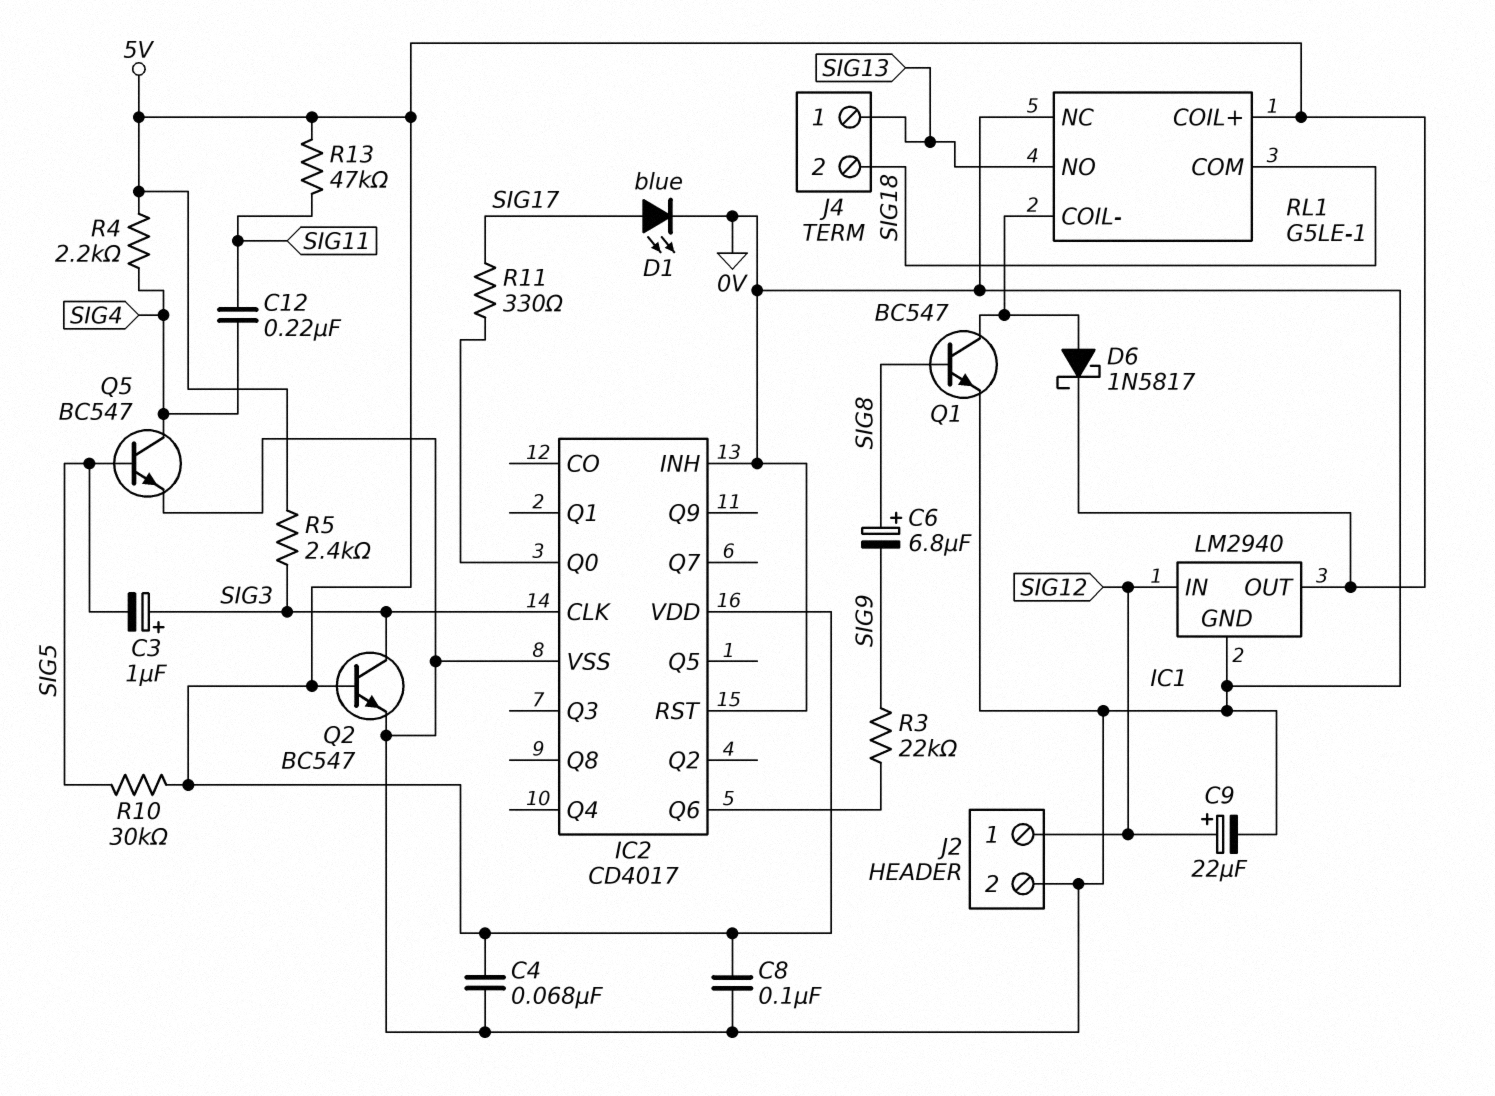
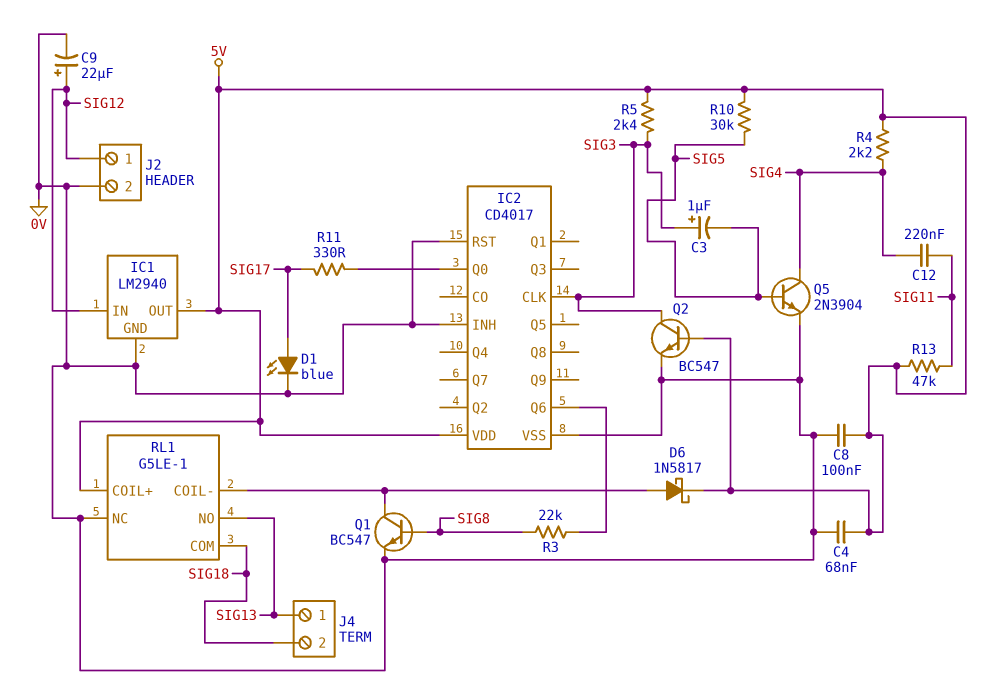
C6: 6.8uF (plus SIG8, minus SIG9) -> none
Q5: NPN BC547 (B SIG5, C SIG4, E 0V) -> NPN 2N3904 (B SIG5, C SIG4, E 0V)
R3: 22k (IC2/Q6, SIG9) -> 22k (IC2/Q6, SIG8)

